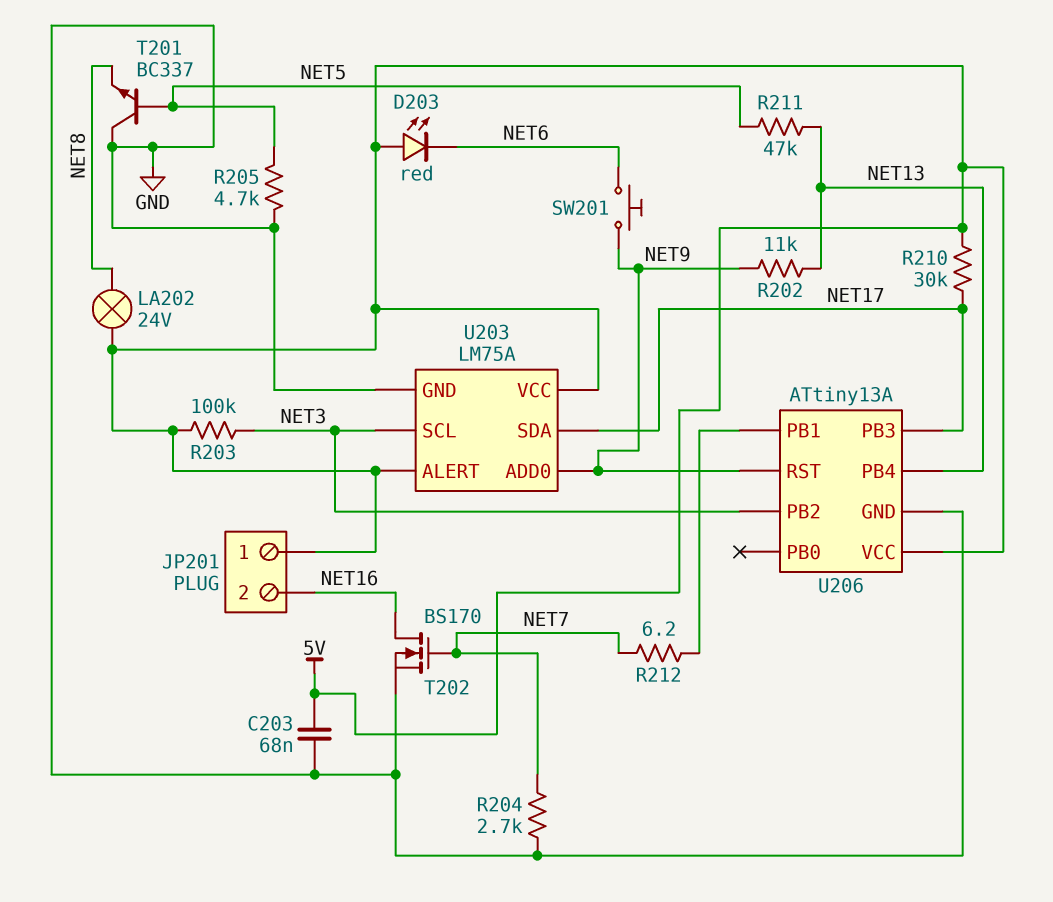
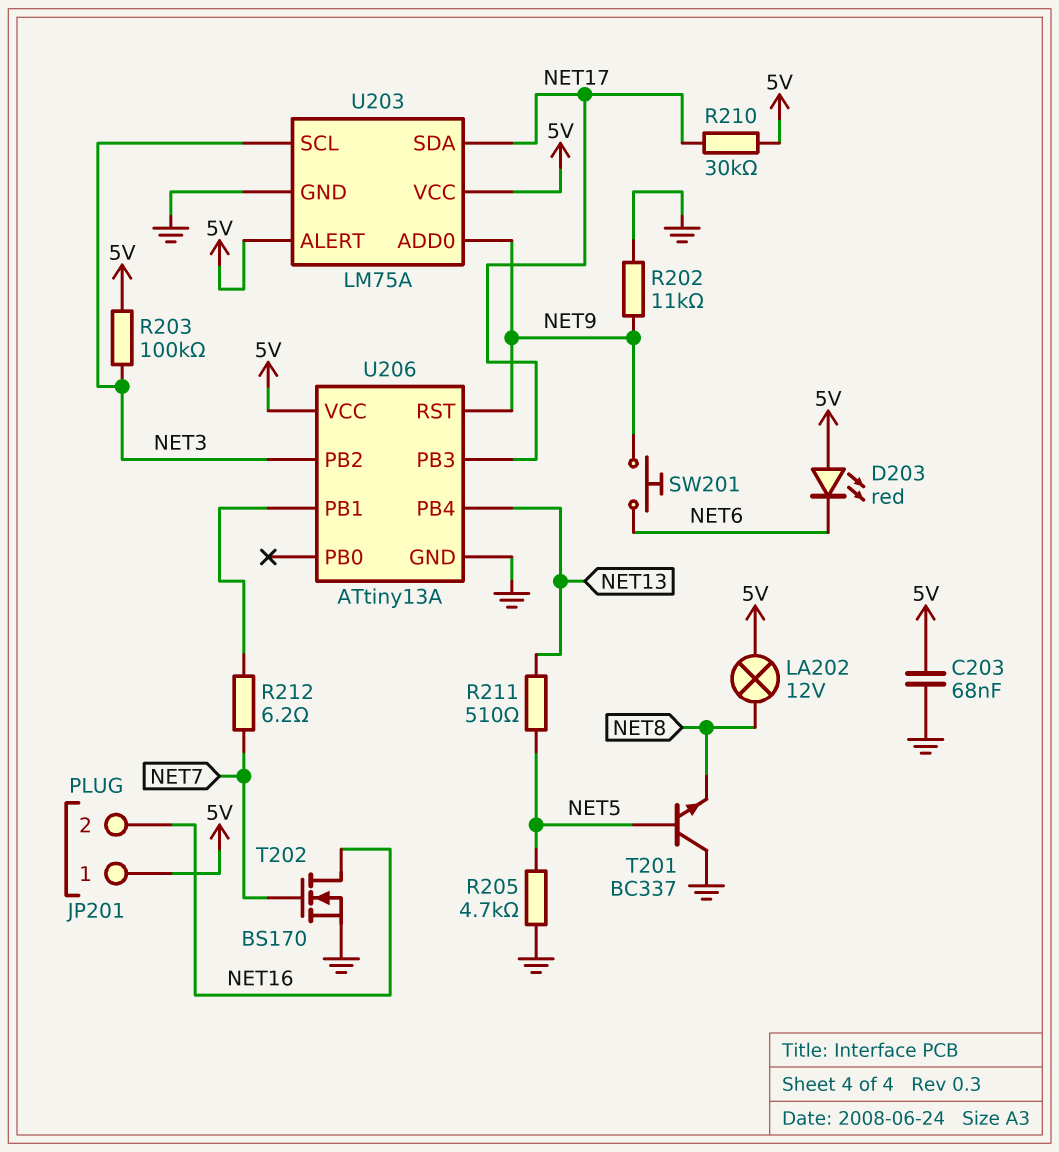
LA202: lamp 24V (5V, NET8) -> lamp 12V (5V, NET8)
R202: 11k (NET9, NET13) -> 11k (GND, NET9)
R204: 2.7k (GND, NET7) -> none
R211: 47k (NET5, NET13) -> 510 (NET5, NET13)

